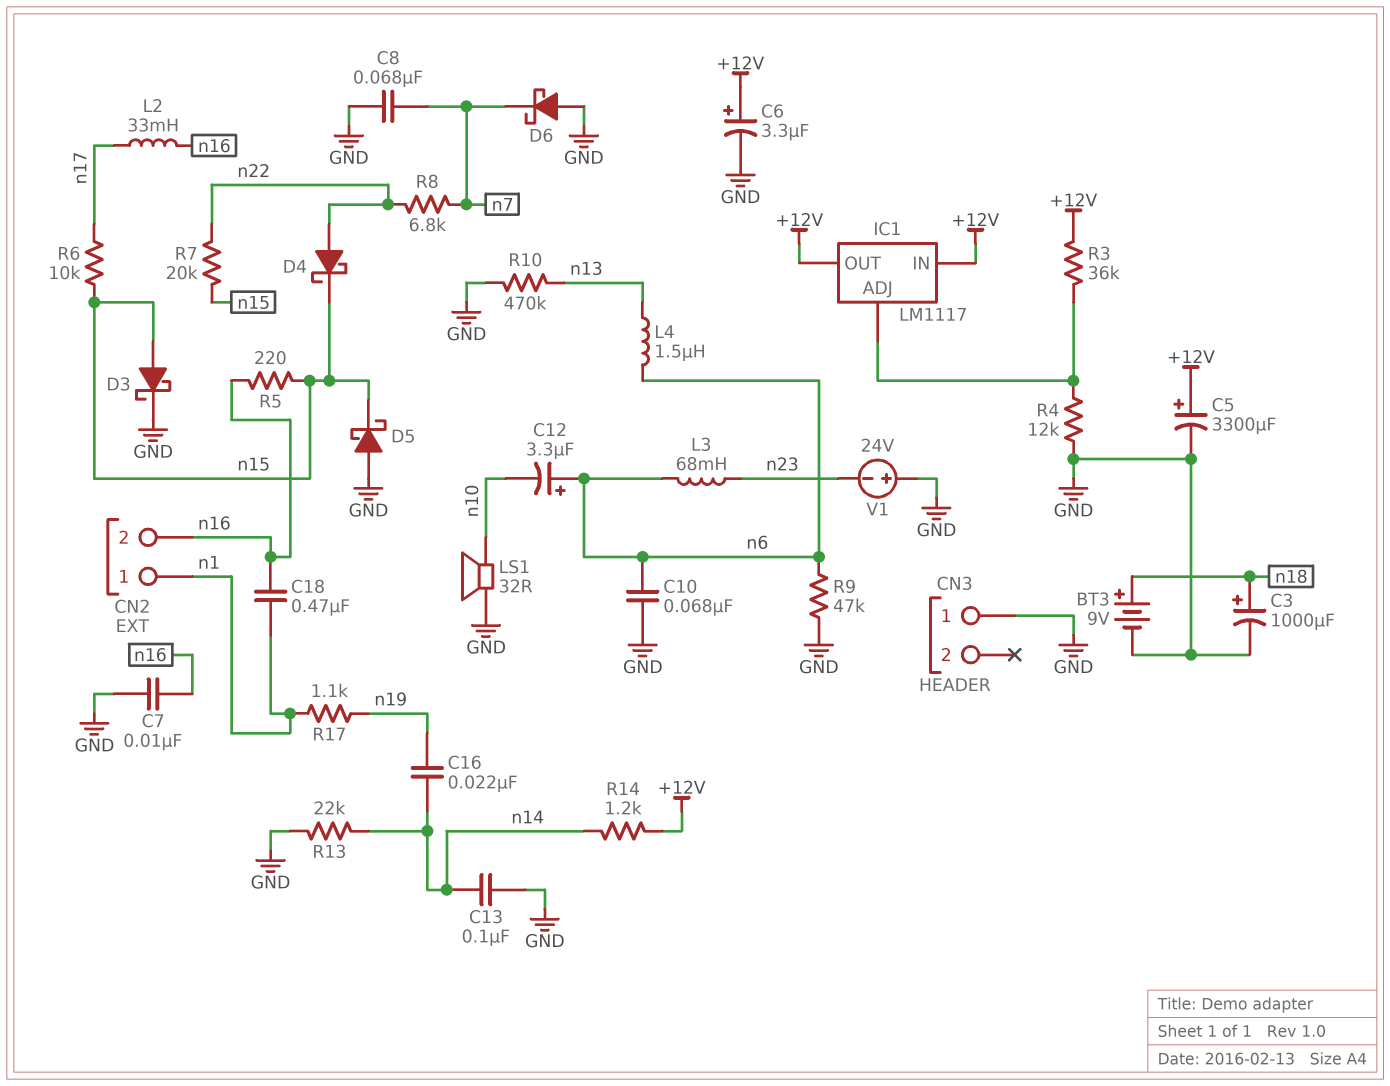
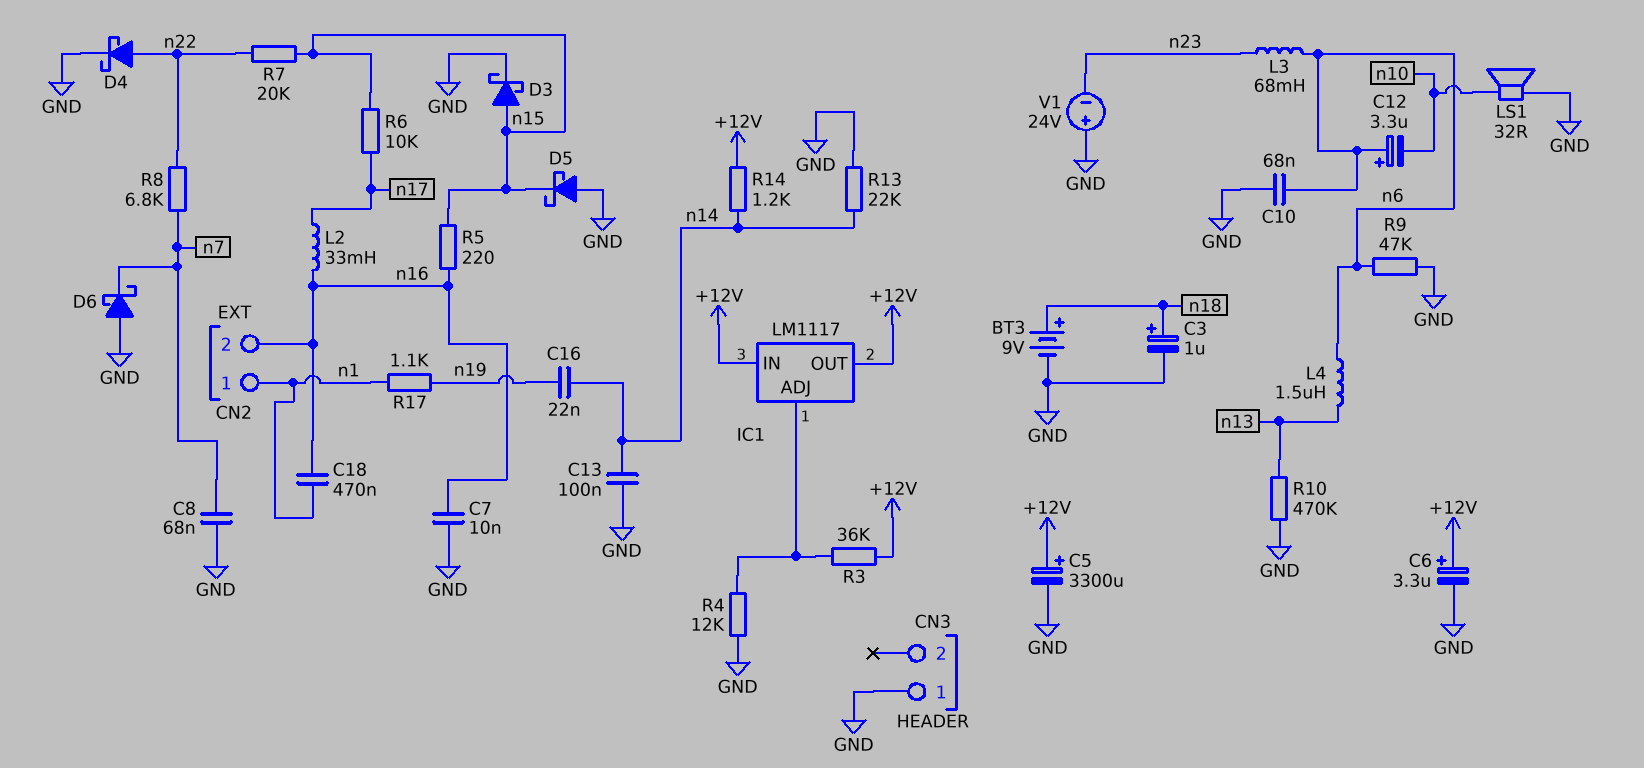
C3: 1000uF (plus n18, minus GND) -> 1uF (plus n18, minus GND)
D4: schottky (A n22, K n15) -> schottky (A n22, K GND)

